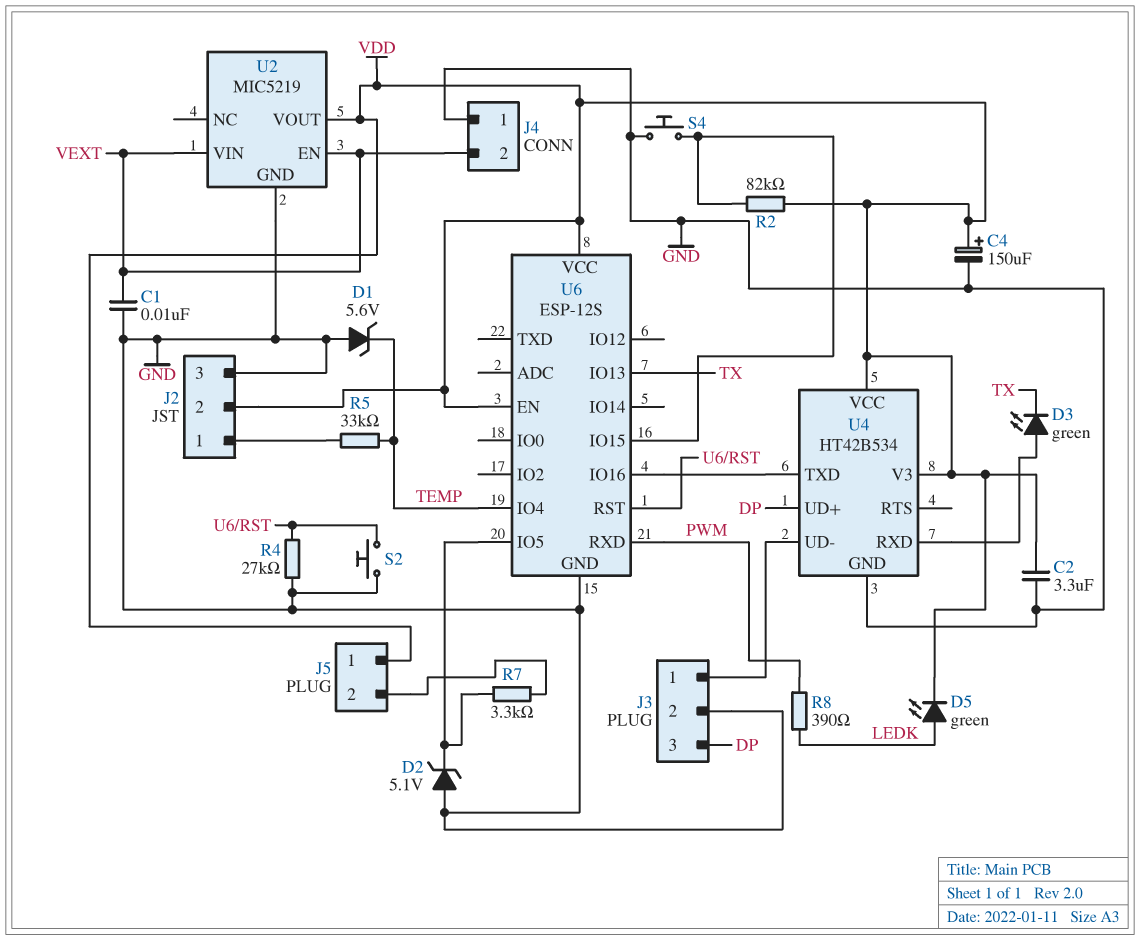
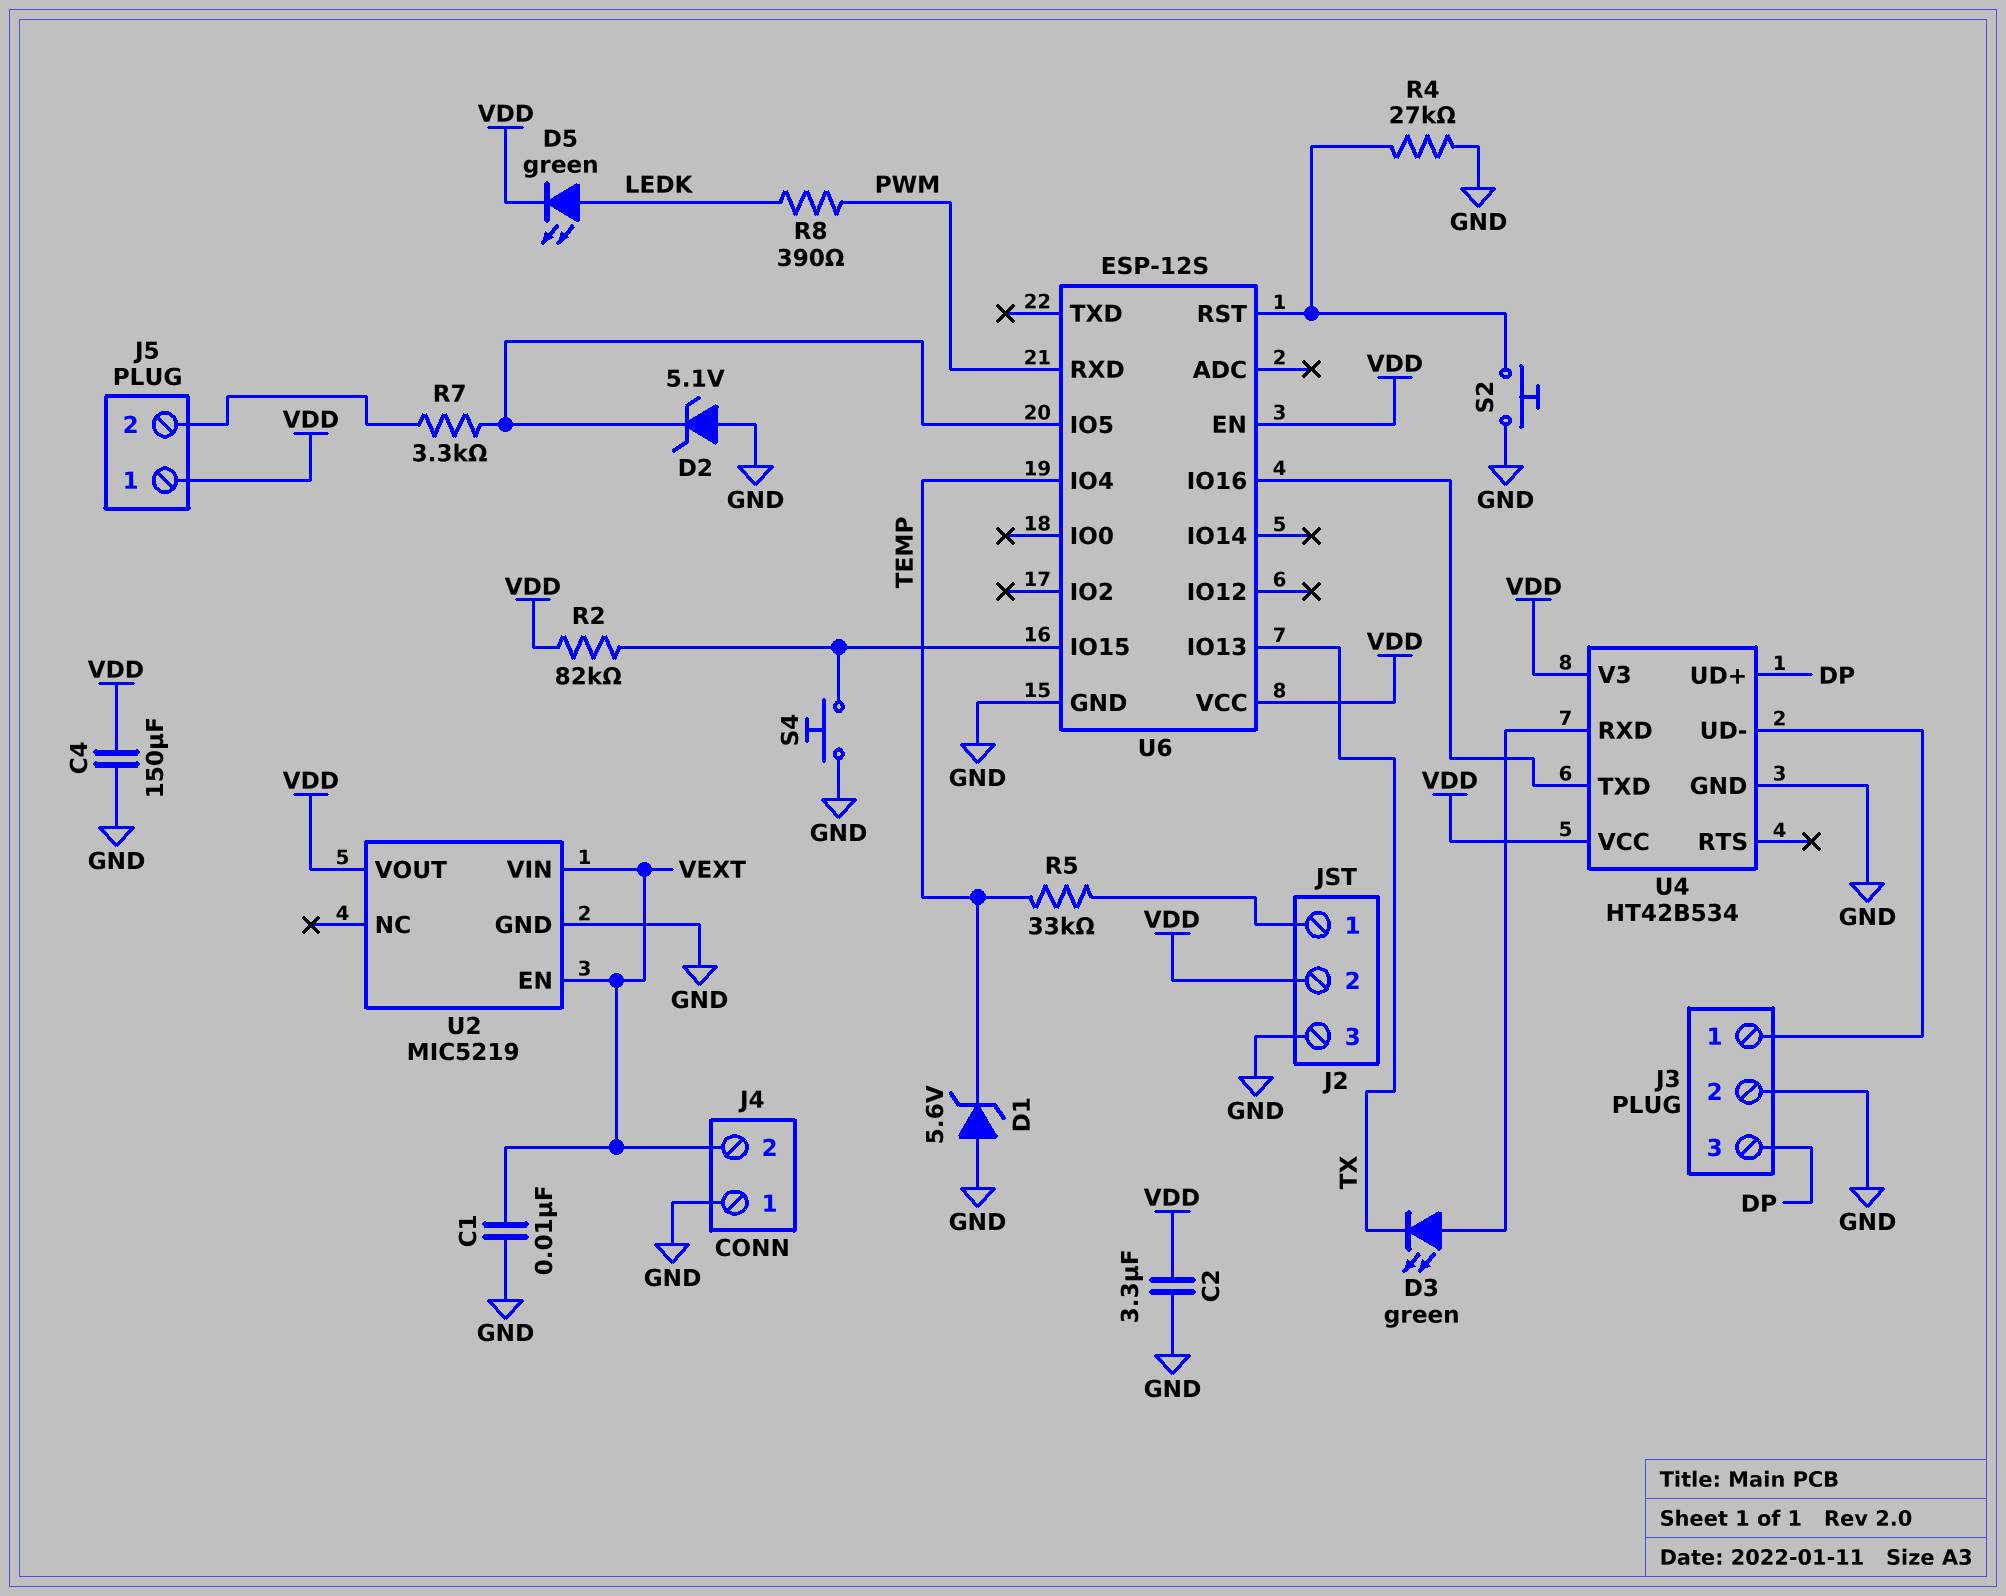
C4: 150uF (plus VDD, minus GND) -> 150uF (GND, VDD)

